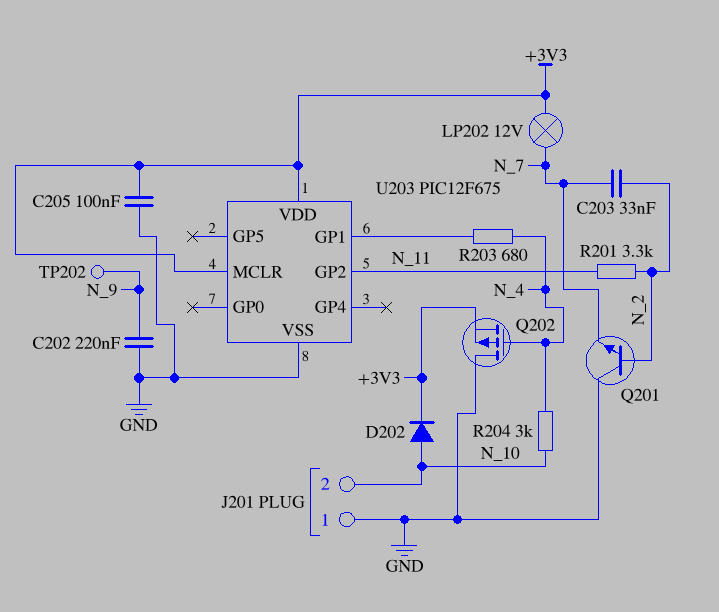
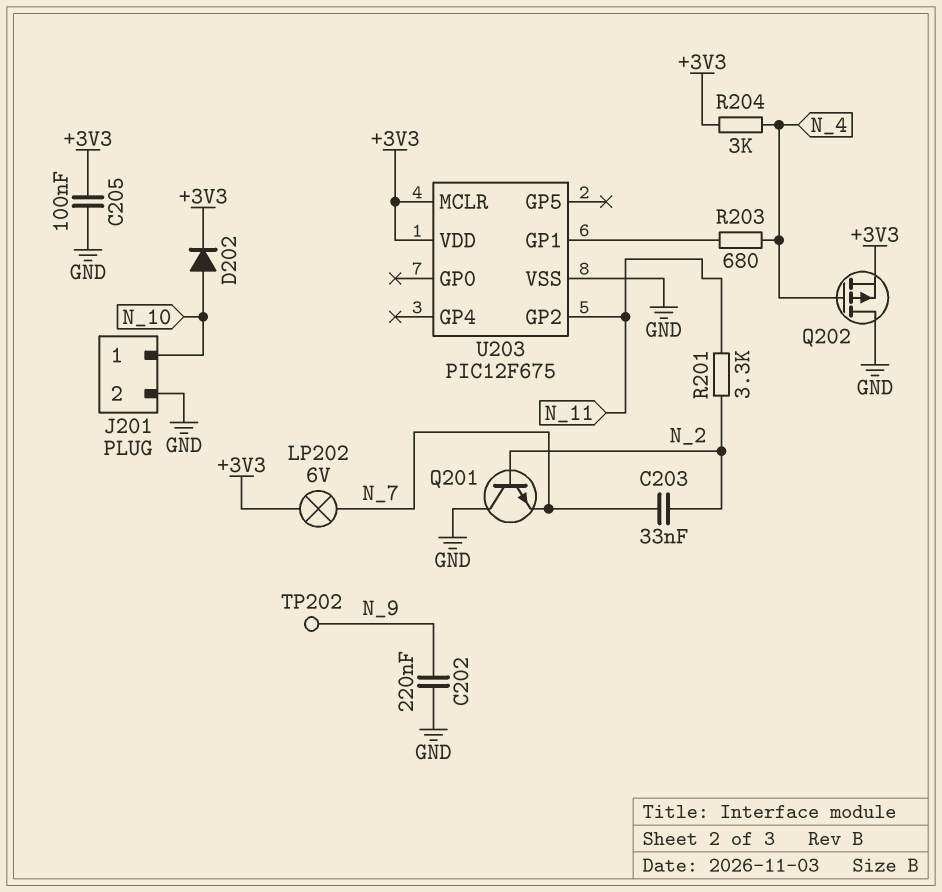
J201 pin 1: GND -> N_10
J201 pin 2: N_10 -> GND
LP202: lamp 12V (+3V3, N_7) -> lamp 6V (+3V3, N_7)
R204: 3k (N_4, N_10) -> 3k (+3V3, N_4)

